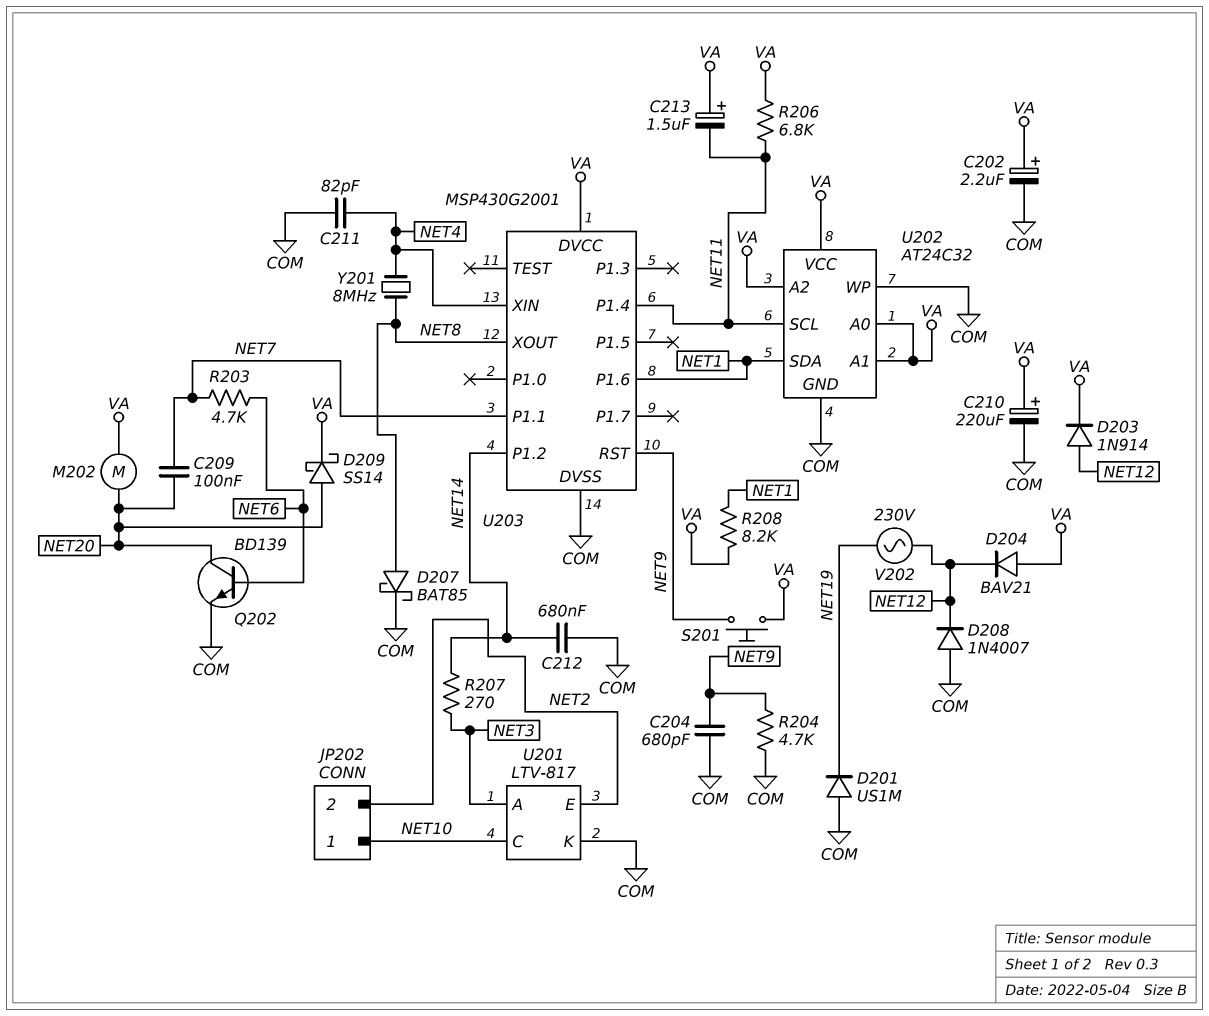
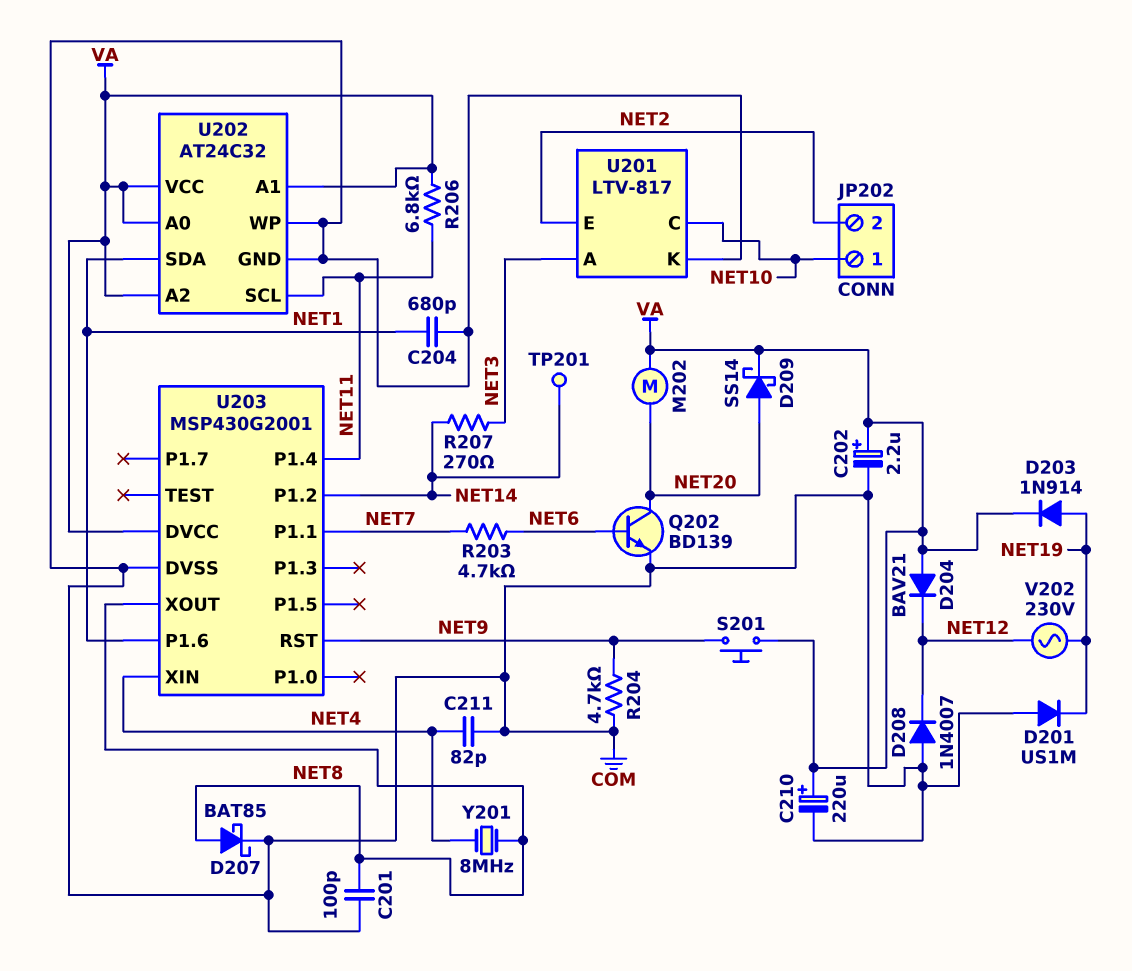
C201: none -> 100pF (COM, NET8)
C204: 680pF (COM, NET9) -> 680pF (COM, NET1)
C209: 100nF (NET7, NET20) -> none
C212: 680nF (COM, NET14) -> none
C213: 1.5uF (plus VA, minus NET11) -> none
D203: diode 1N914 (A NET12, K VA) -> diode 1N914 (A NET19, K VA)
R208: 8.2k (NET1, VA) -> none
TP201: none -> test point (NET14)

